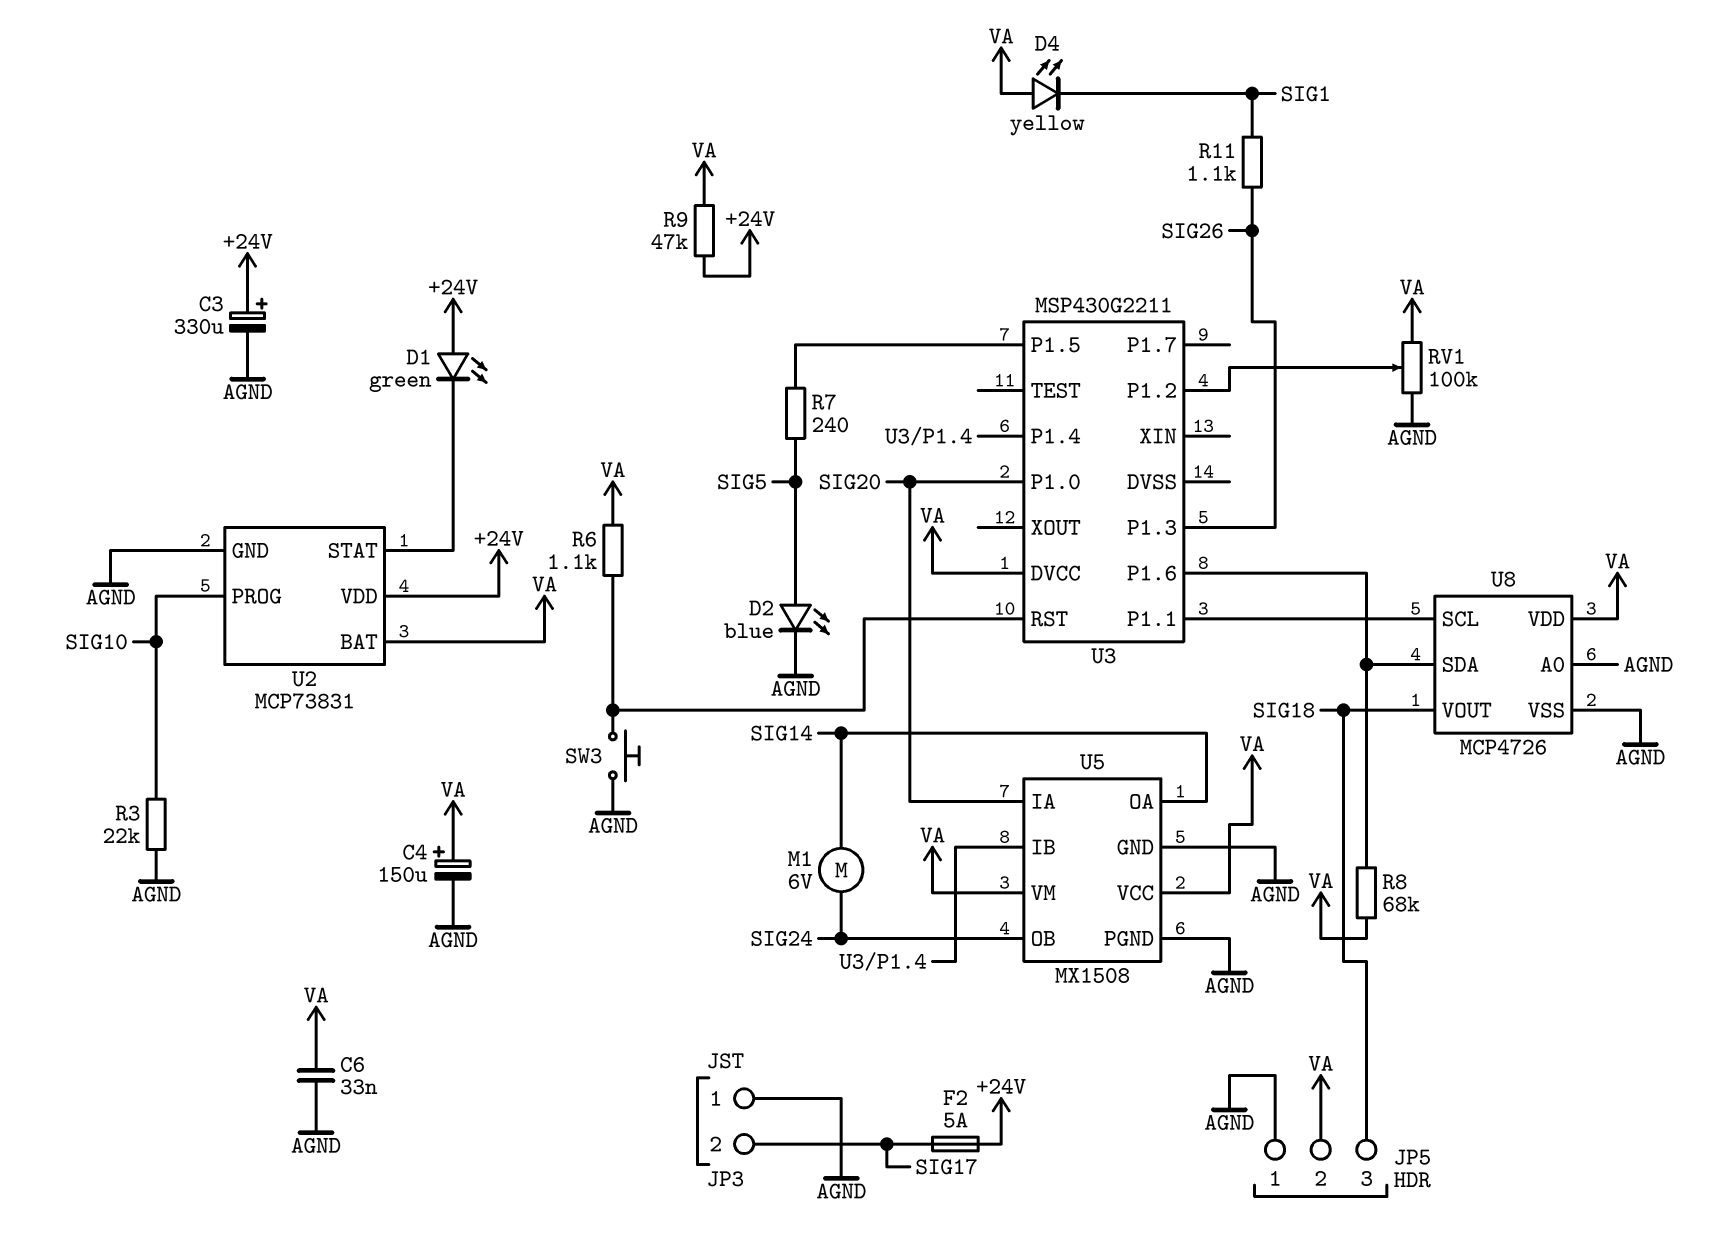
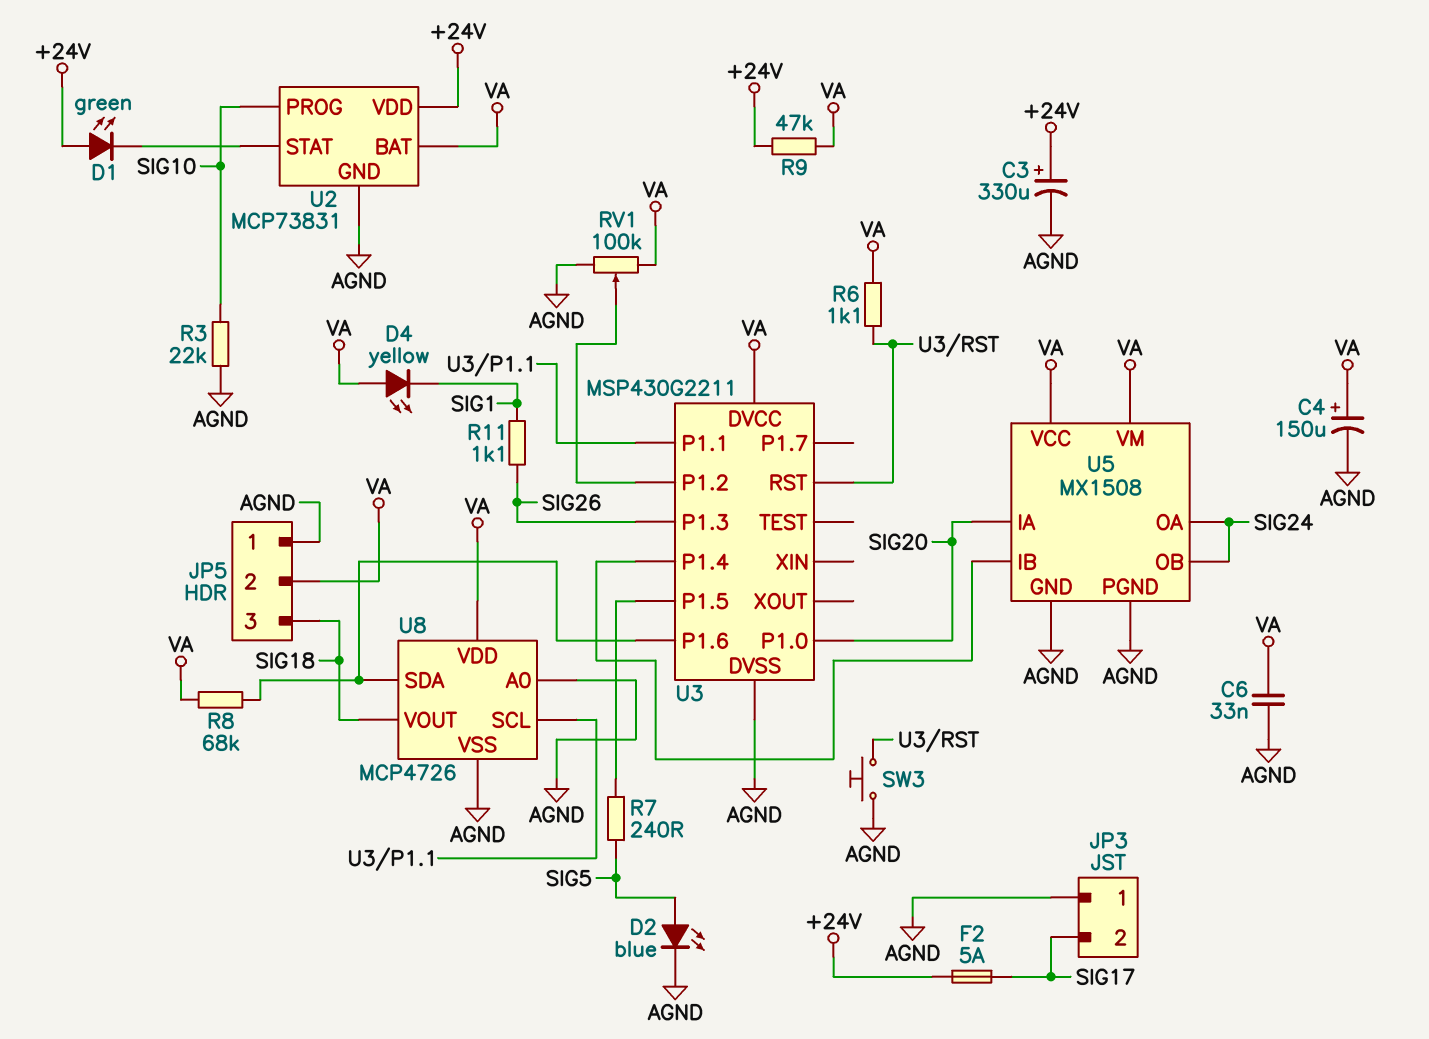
M1: motor 6V (SIG14, SIG24) -> none
U3 pin DVSS: none -> AGND
U5 pin OA: SIG14 -> SIG24

